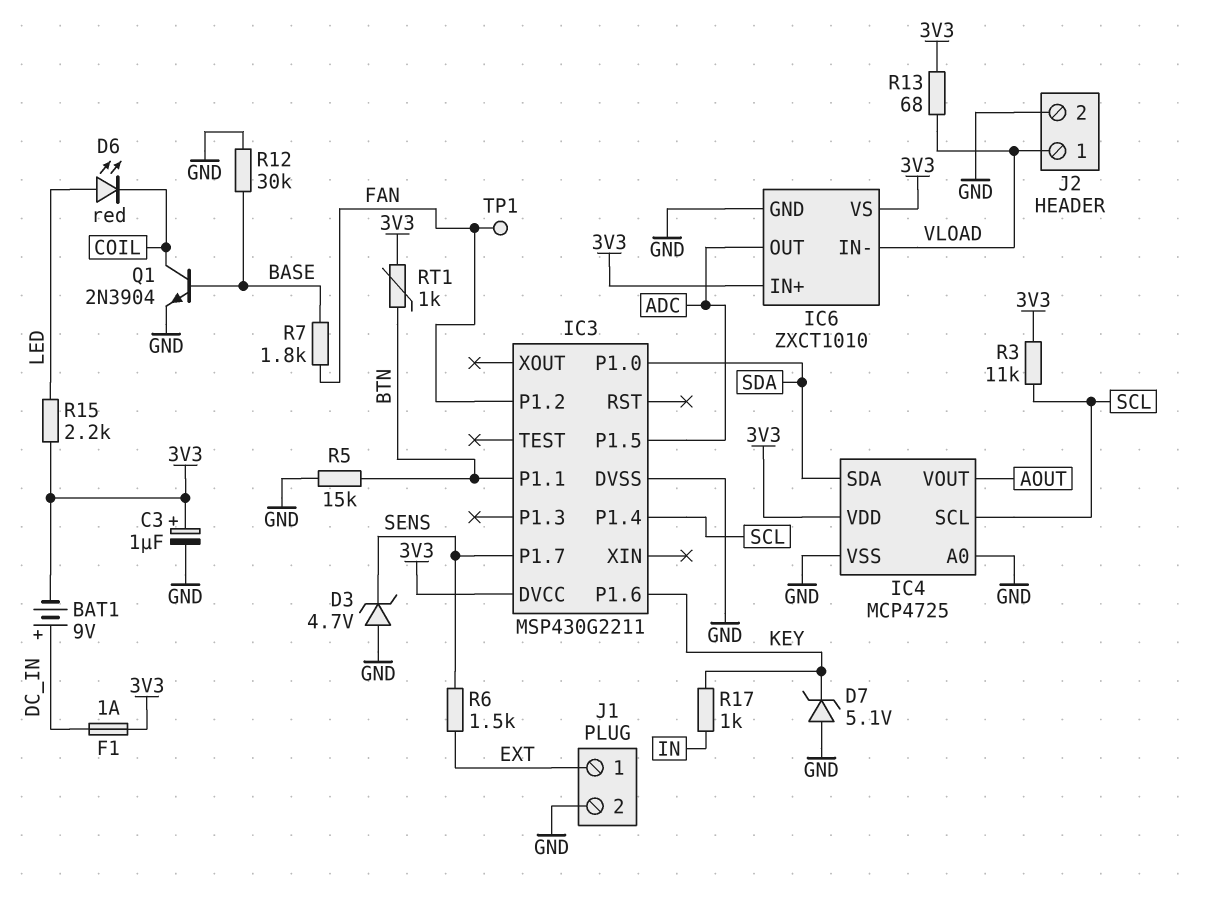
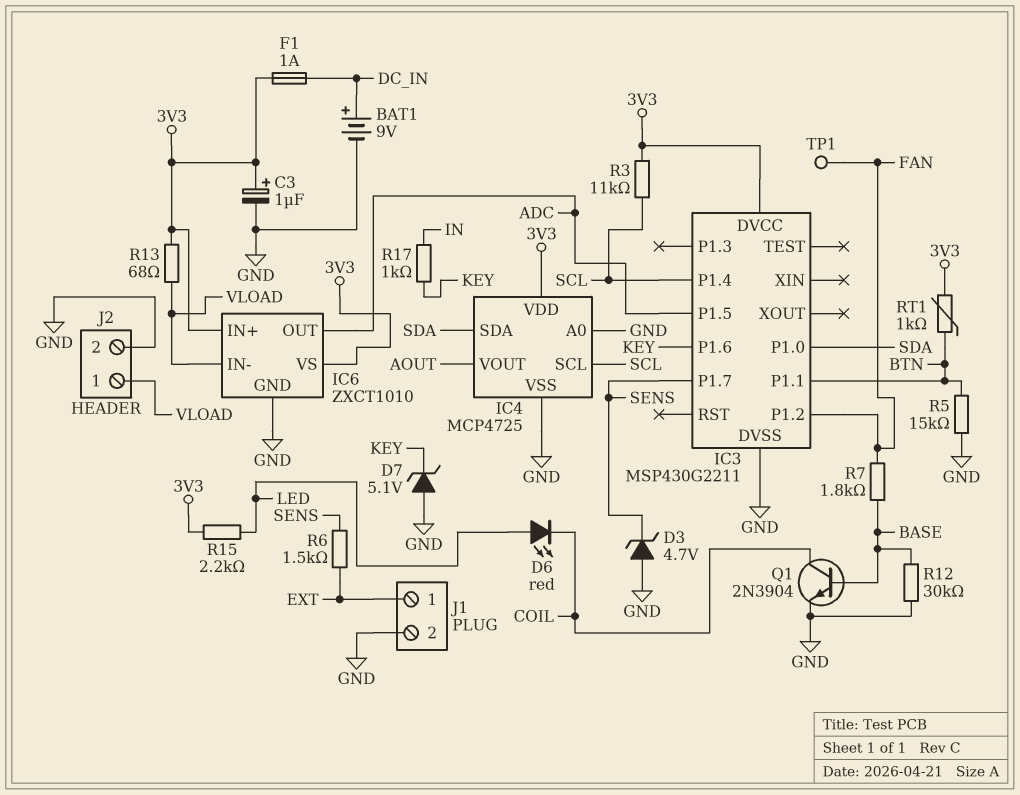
BAT1: 9V (plus DC_IN, minus 3V3) -> 9V (plus DC_IN, minus GND)

